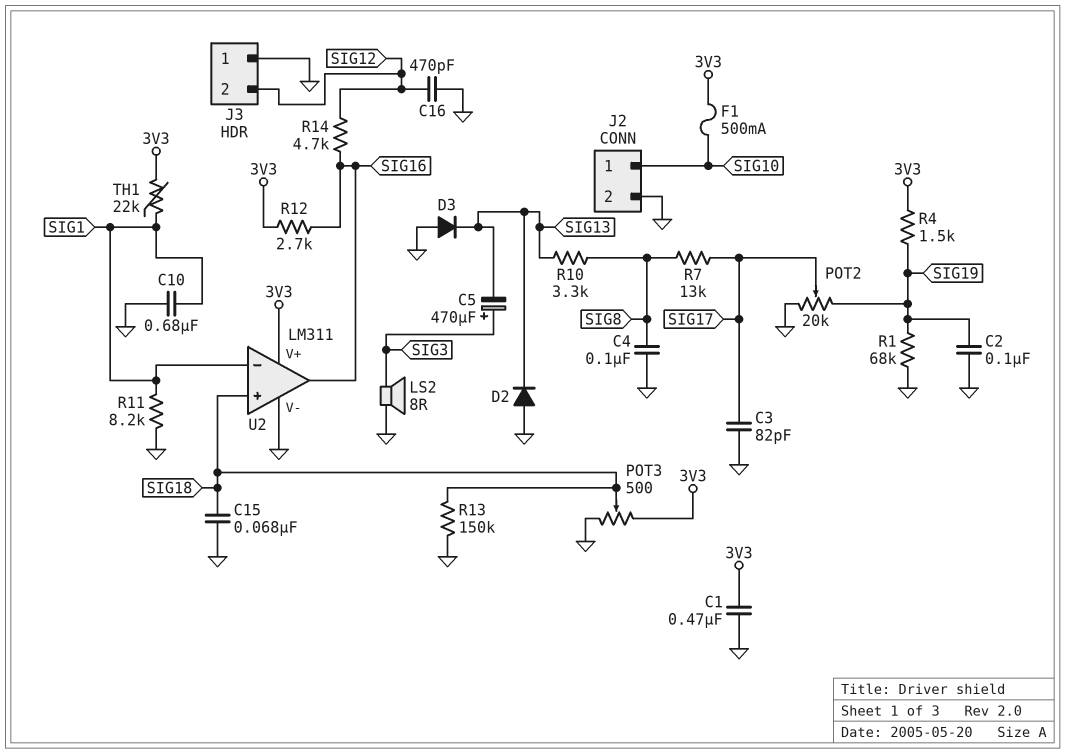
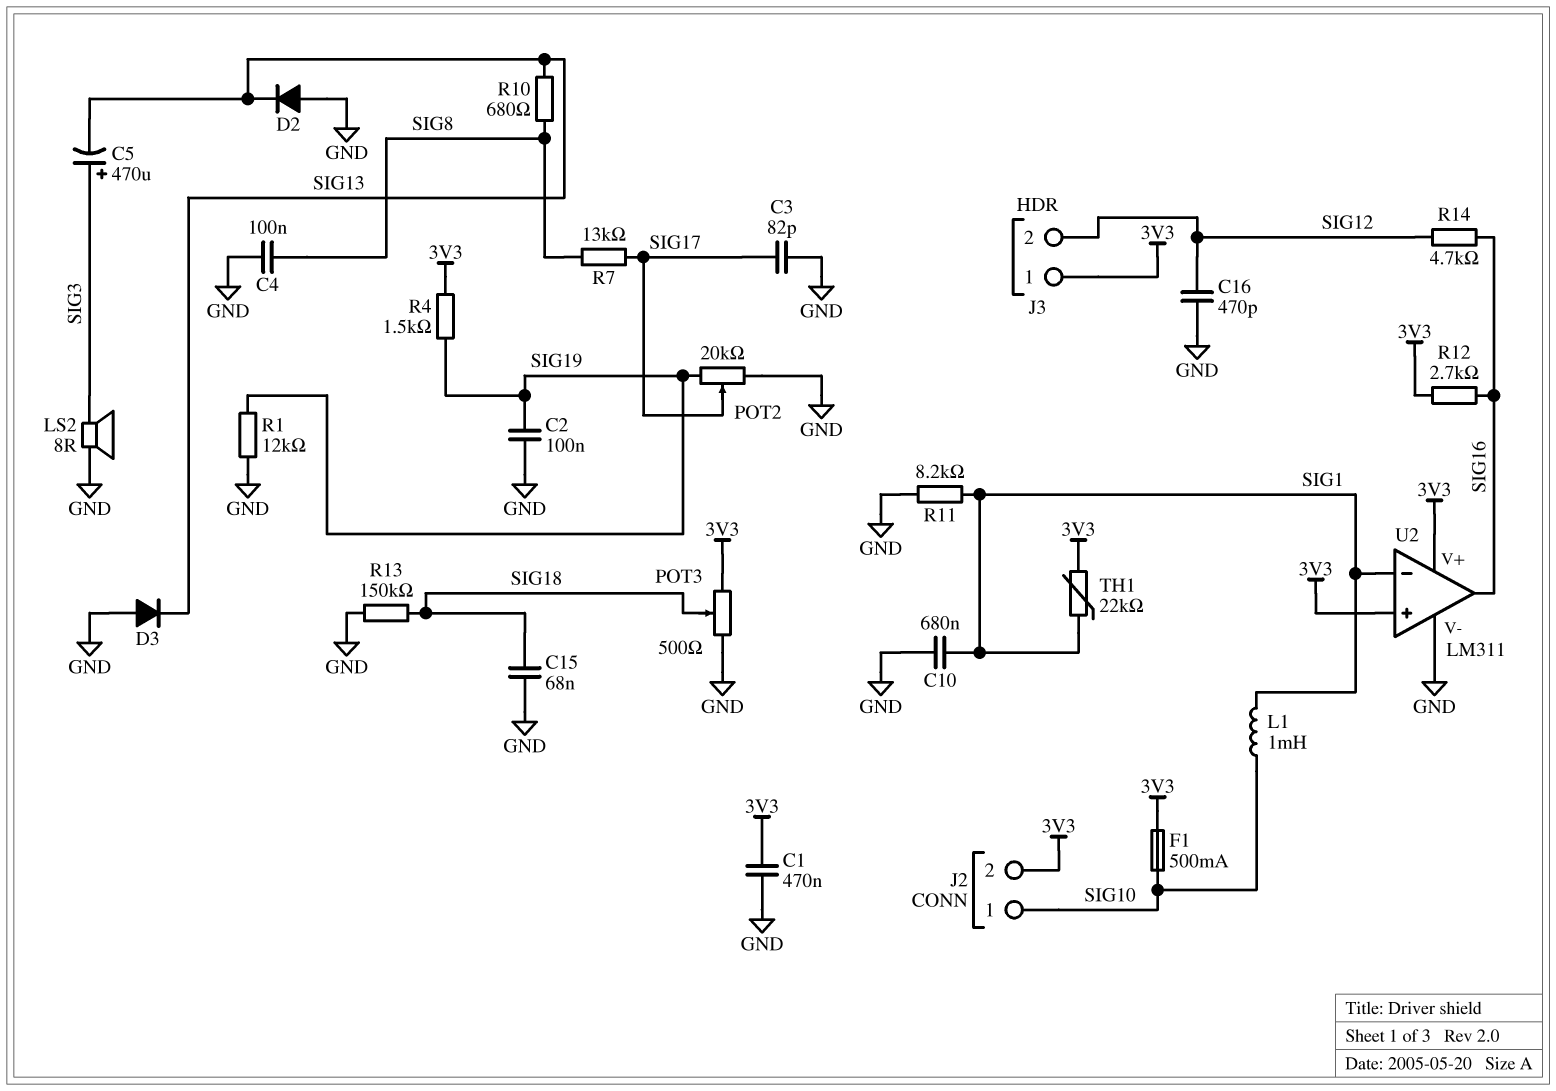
J2 pin 2: GND -> 3V3
J3 pin 1: GND -> 3V3
L1: none -> 1mH (SIG1, SIG10)
R1: 68k (GND, SIG19) -> 12k (GND, SIG19)
R10: 3.3k (SIG8, SIG13) -> 680 (SIG8, SIG13)
U2 pin in+: SIG18 -> 3V3

